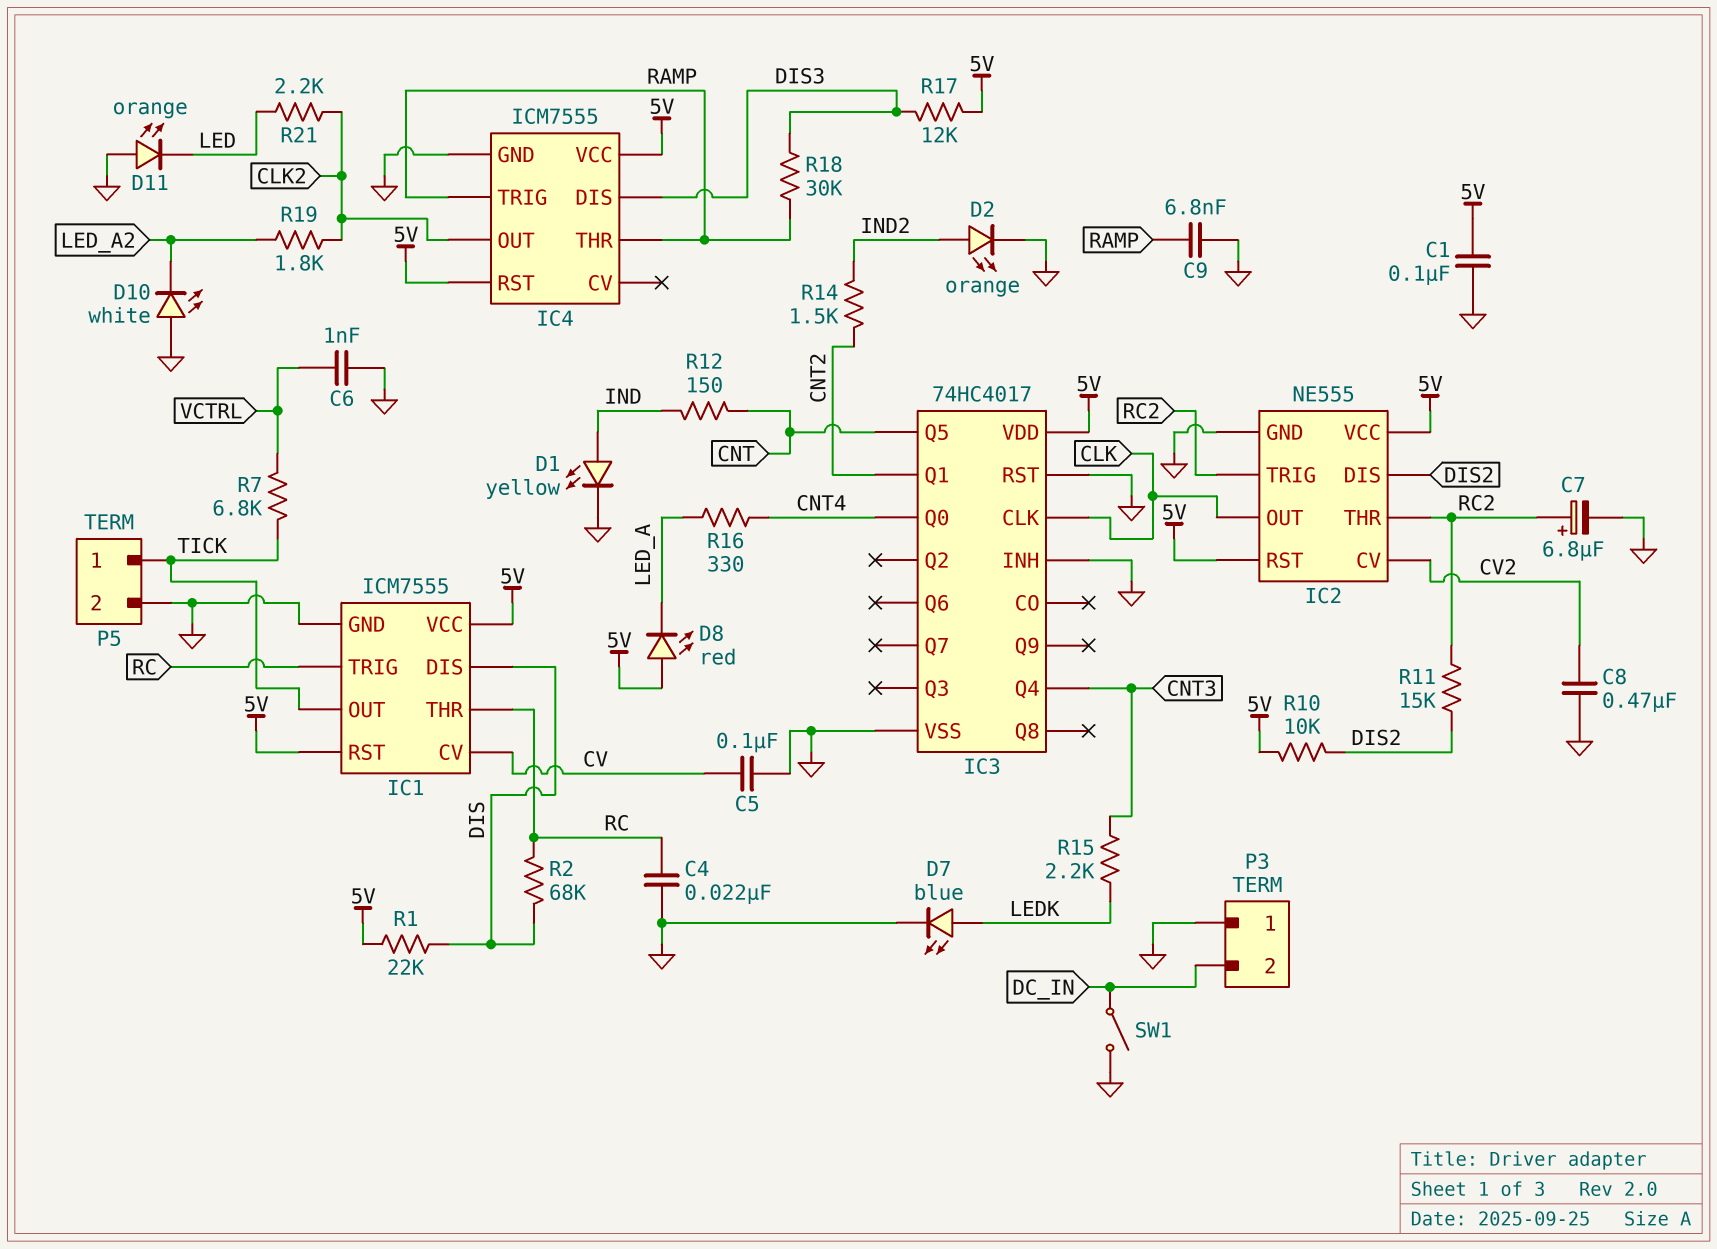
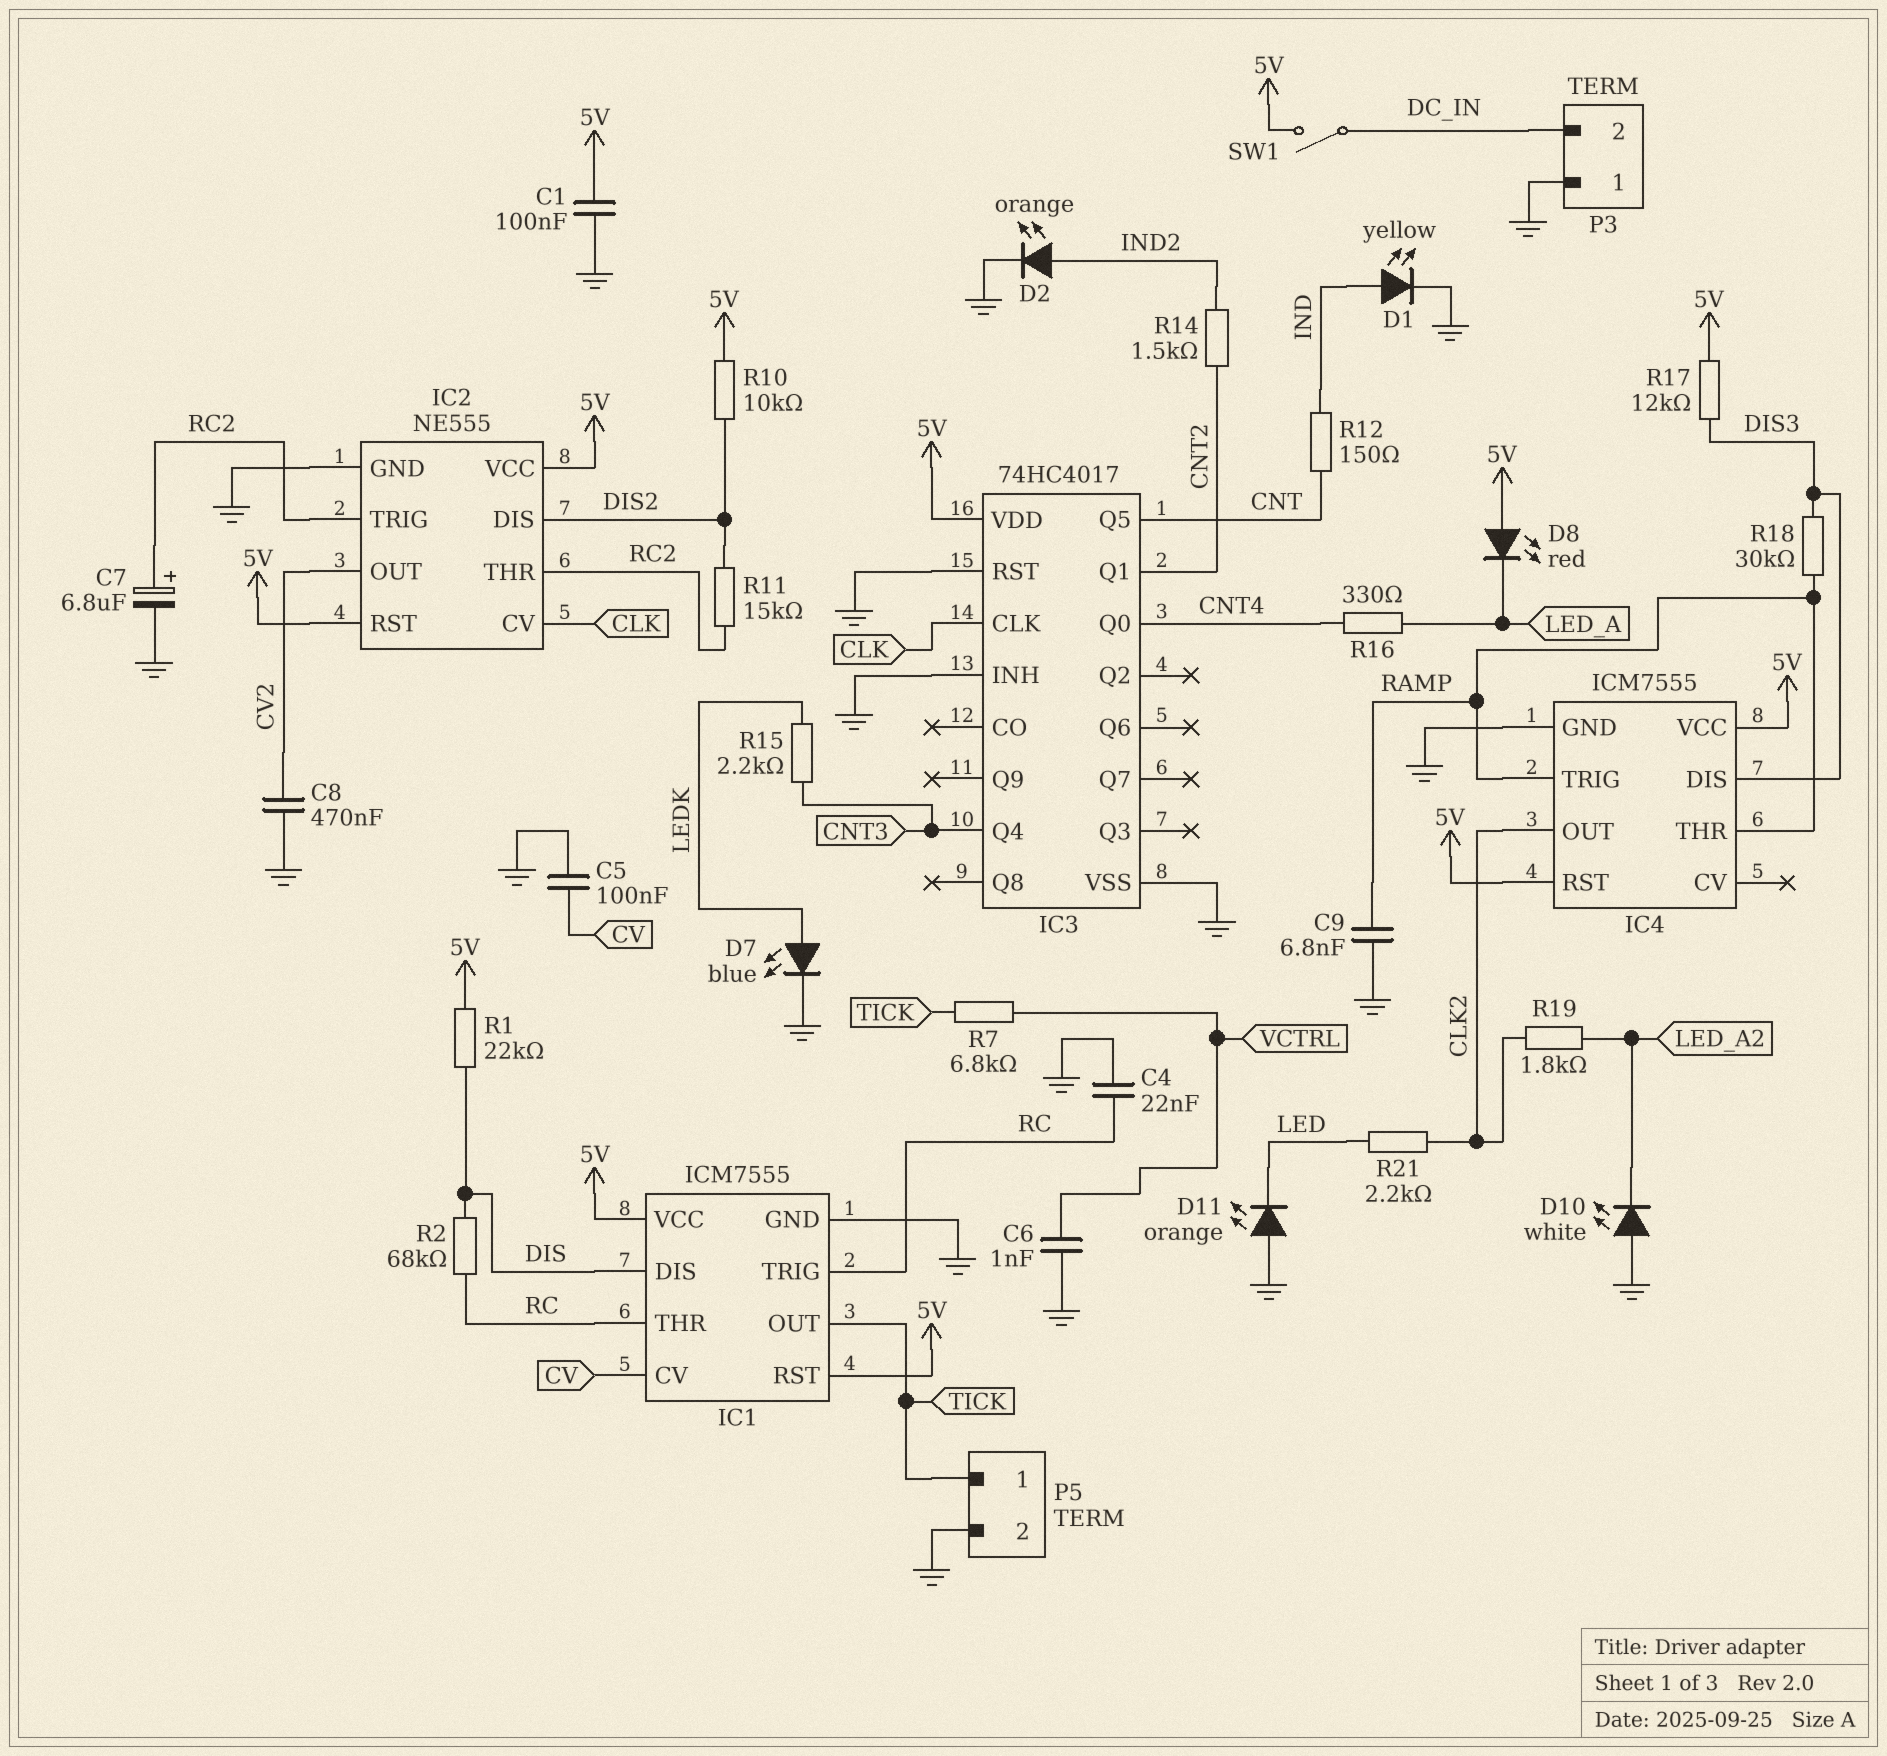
IC2 pin CV: CV2 -> CLK
IC2 pin OUT: CLK -> CV2
SW1: switch (DC_IN, GND) -> switch (5V, DC_IN)

